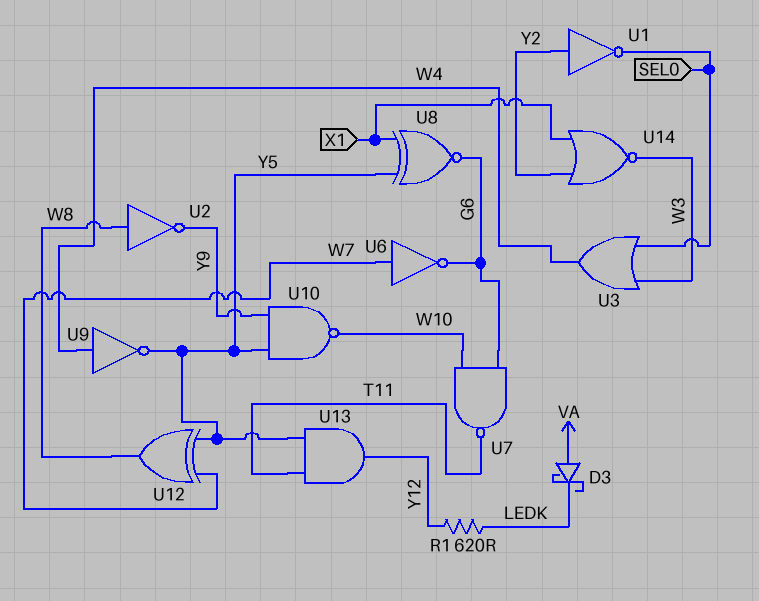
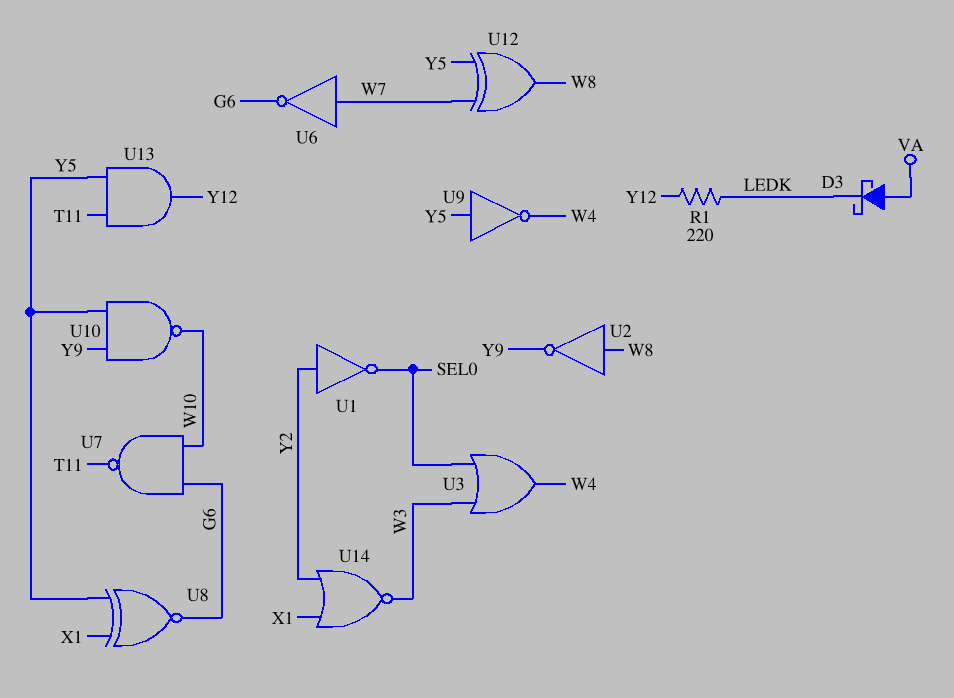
R1: 620 (LEDK, Y12) -> 220 (LEDK, Y12)
U9: NOT (in W4, out Y5) -> NOT (in Y5, out W4)

